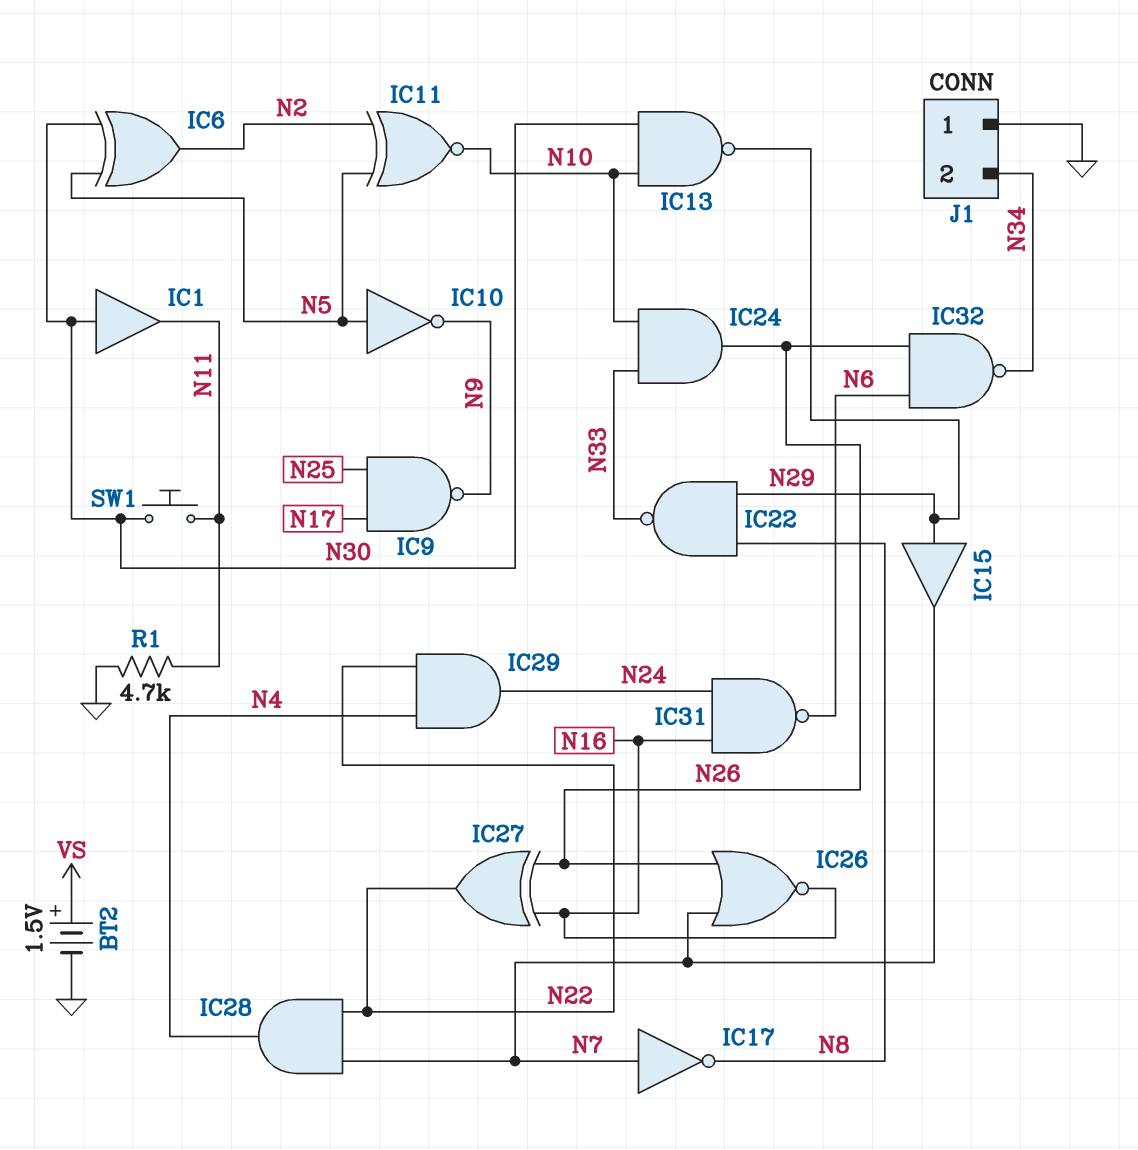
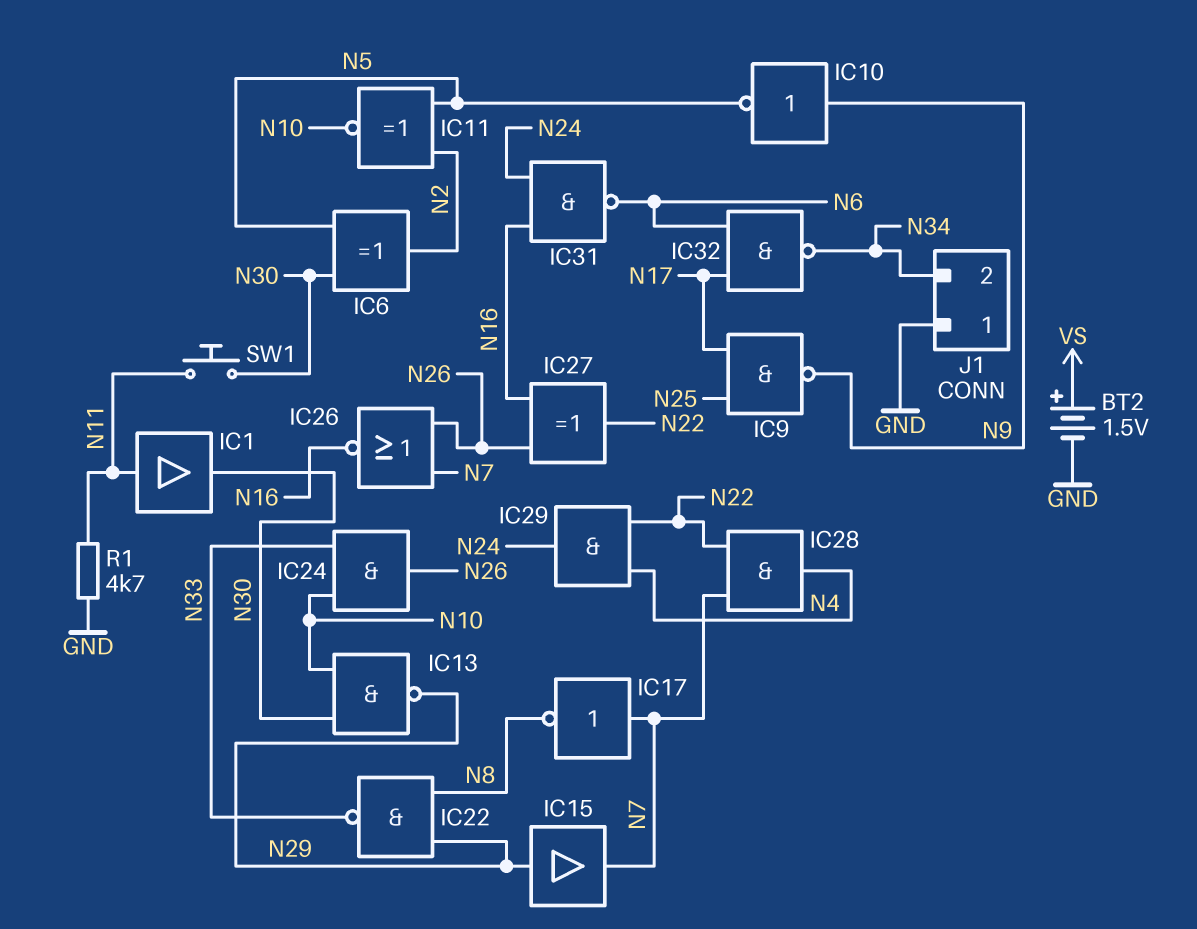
IC1: buffer (in N30, out N11) -> buffer (in N11, out N30)
IC10: NOT (in N5, out N9) -> NOT (in N9, out N5)
IC32: NAND (in N6, in N26, out N34) -> NAND (in N6, in N17, out N34)

